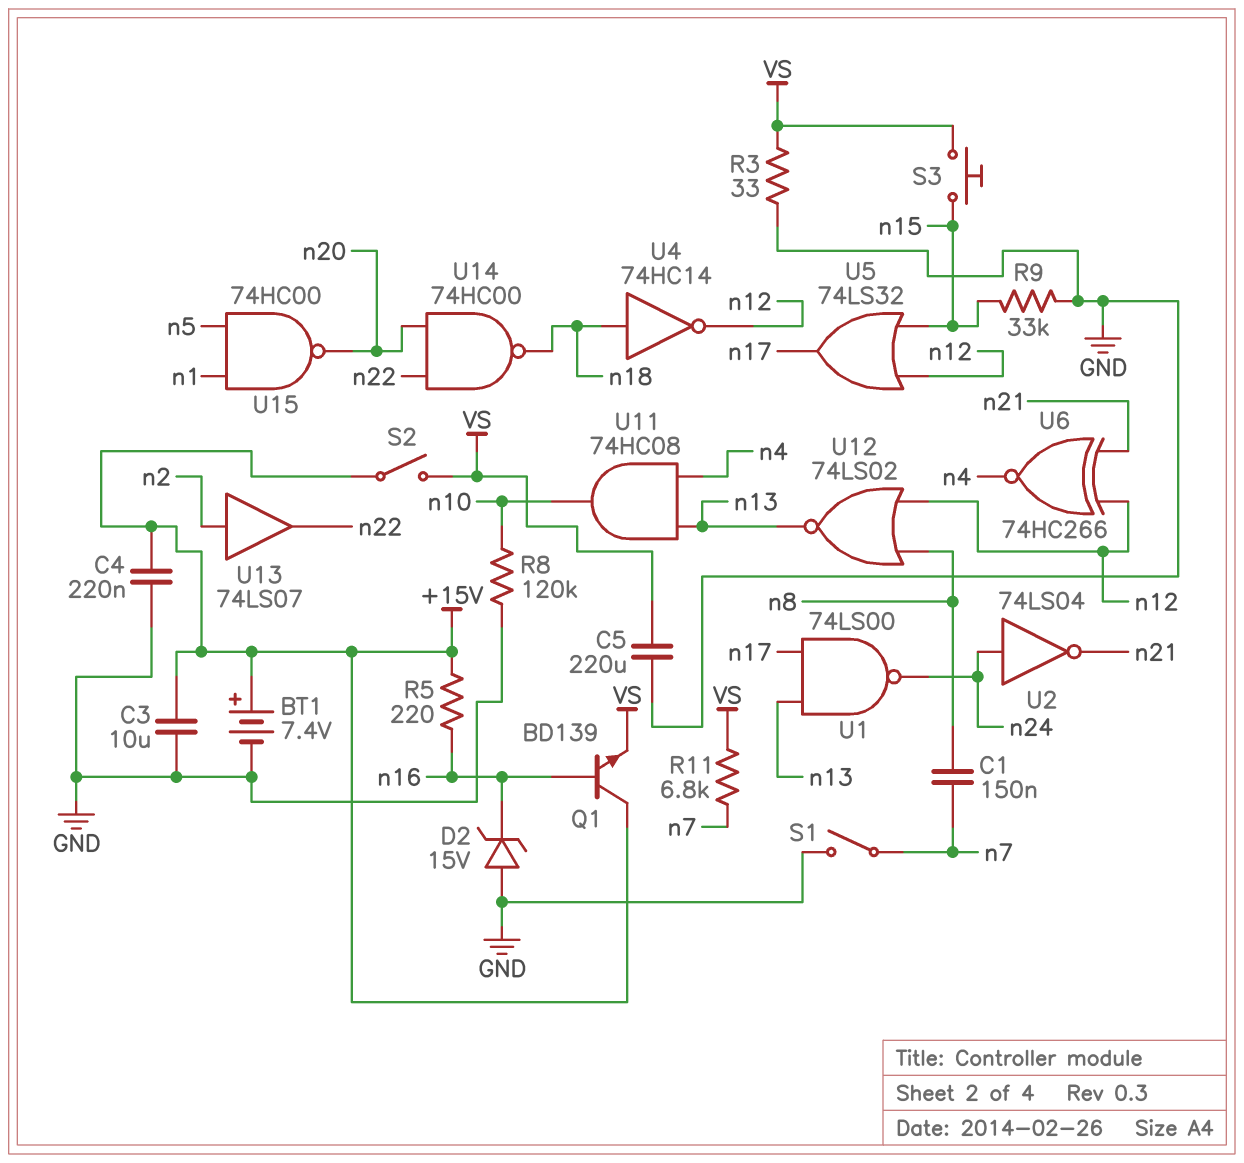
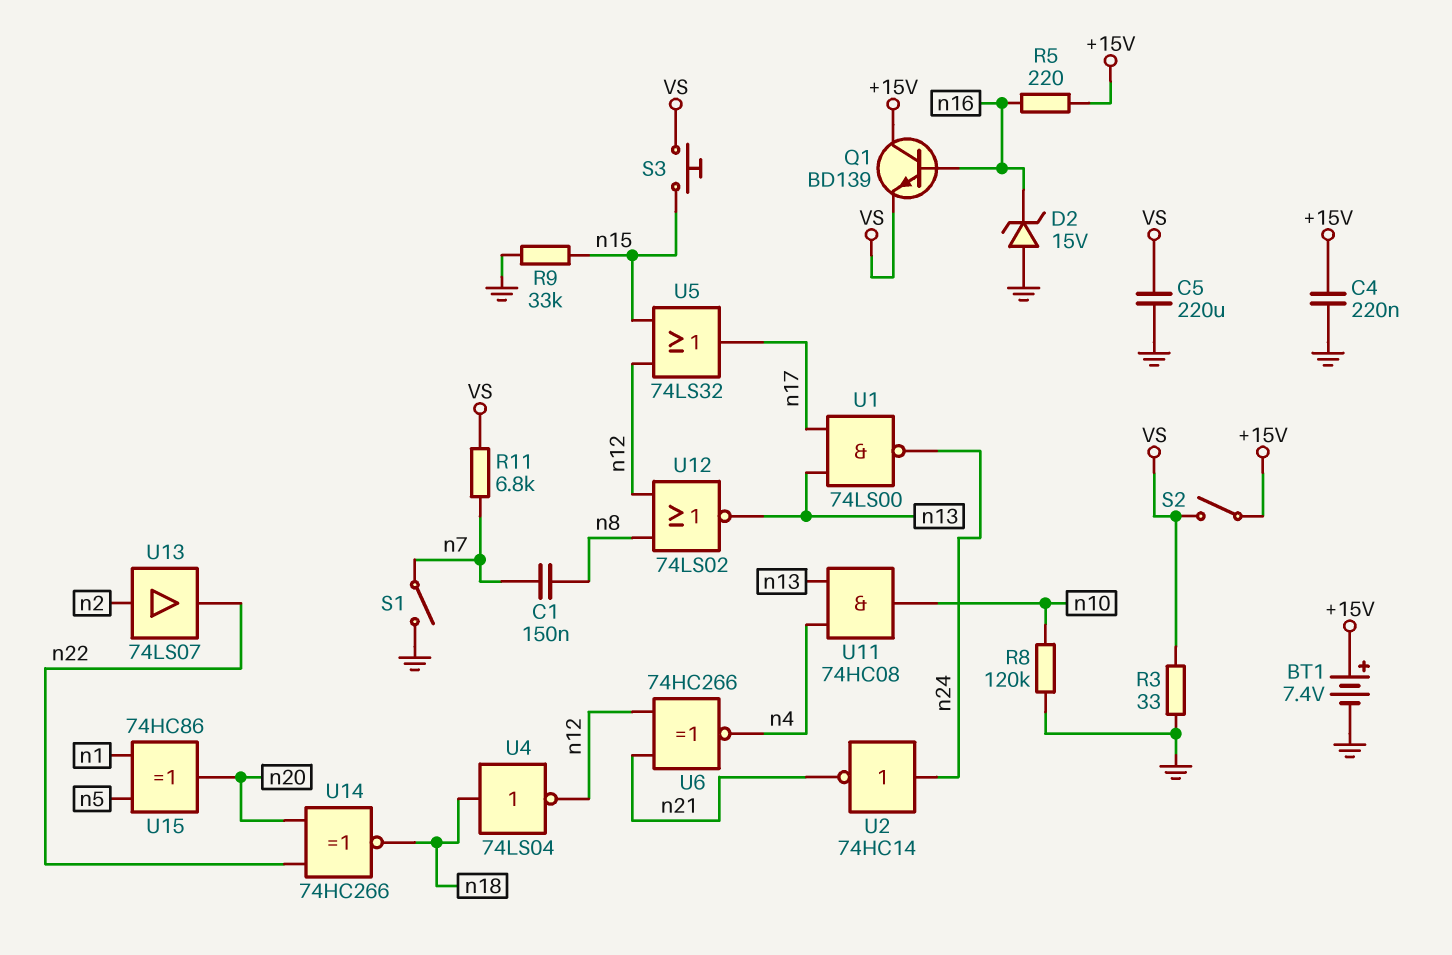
C3: 10uF (+15V, GND) -> none
U2: NOT 74LS04 (in n24, out n21) -> NOT 74HC14 (in n24, out n21)
U4: NOT 74HC14 (in n18, out n12) -> NOT 74LS04 (in n18, out n12)
U14: NAND 74HC00 (in n20, in n22, out n18) -> XNOR 74HC266 (in n20, in n22, out n18)
U15: NAND 74HC00 (in n1, in n5, out n20) -> XOR 74HC86 (in n1, in n5, out n20)

